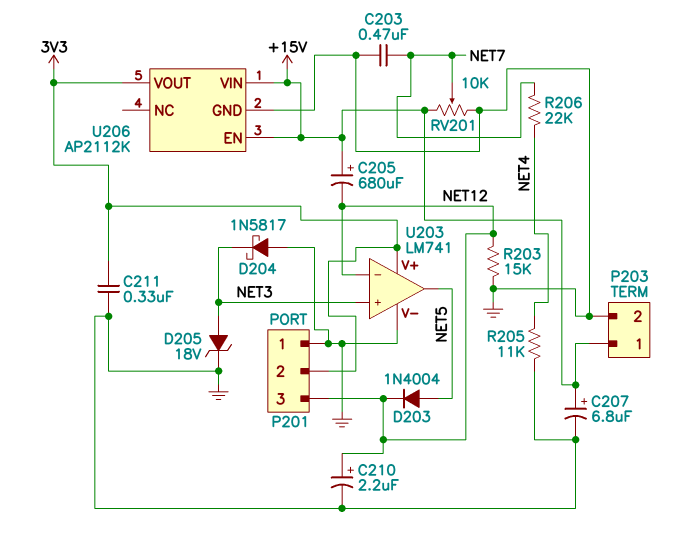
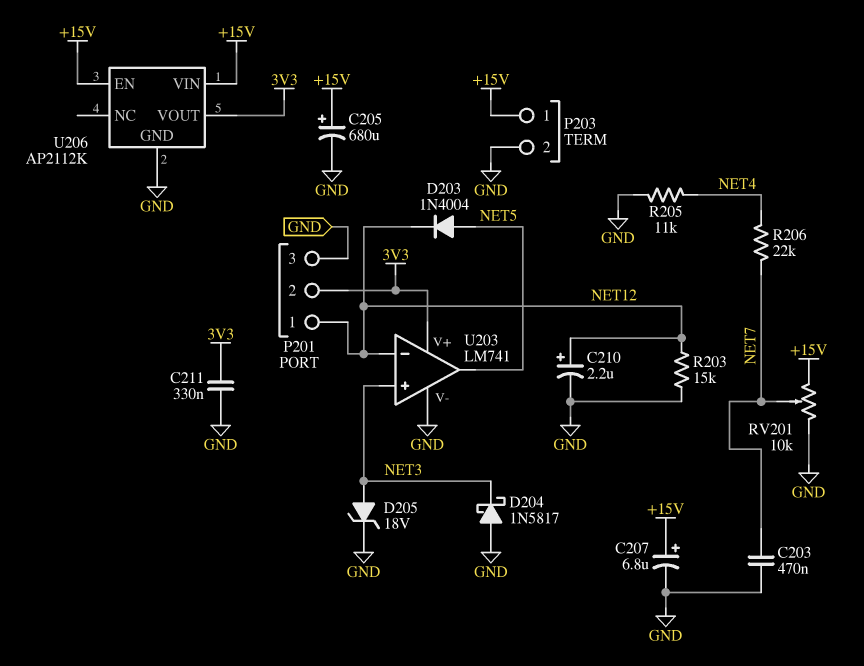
C205: 680uF (plus +15V, minus NET12) -> 680uF (plus +15V, minus GND)
P201 pin 1: GND -> NET12
P201 pin 3: NET12 -> GND

